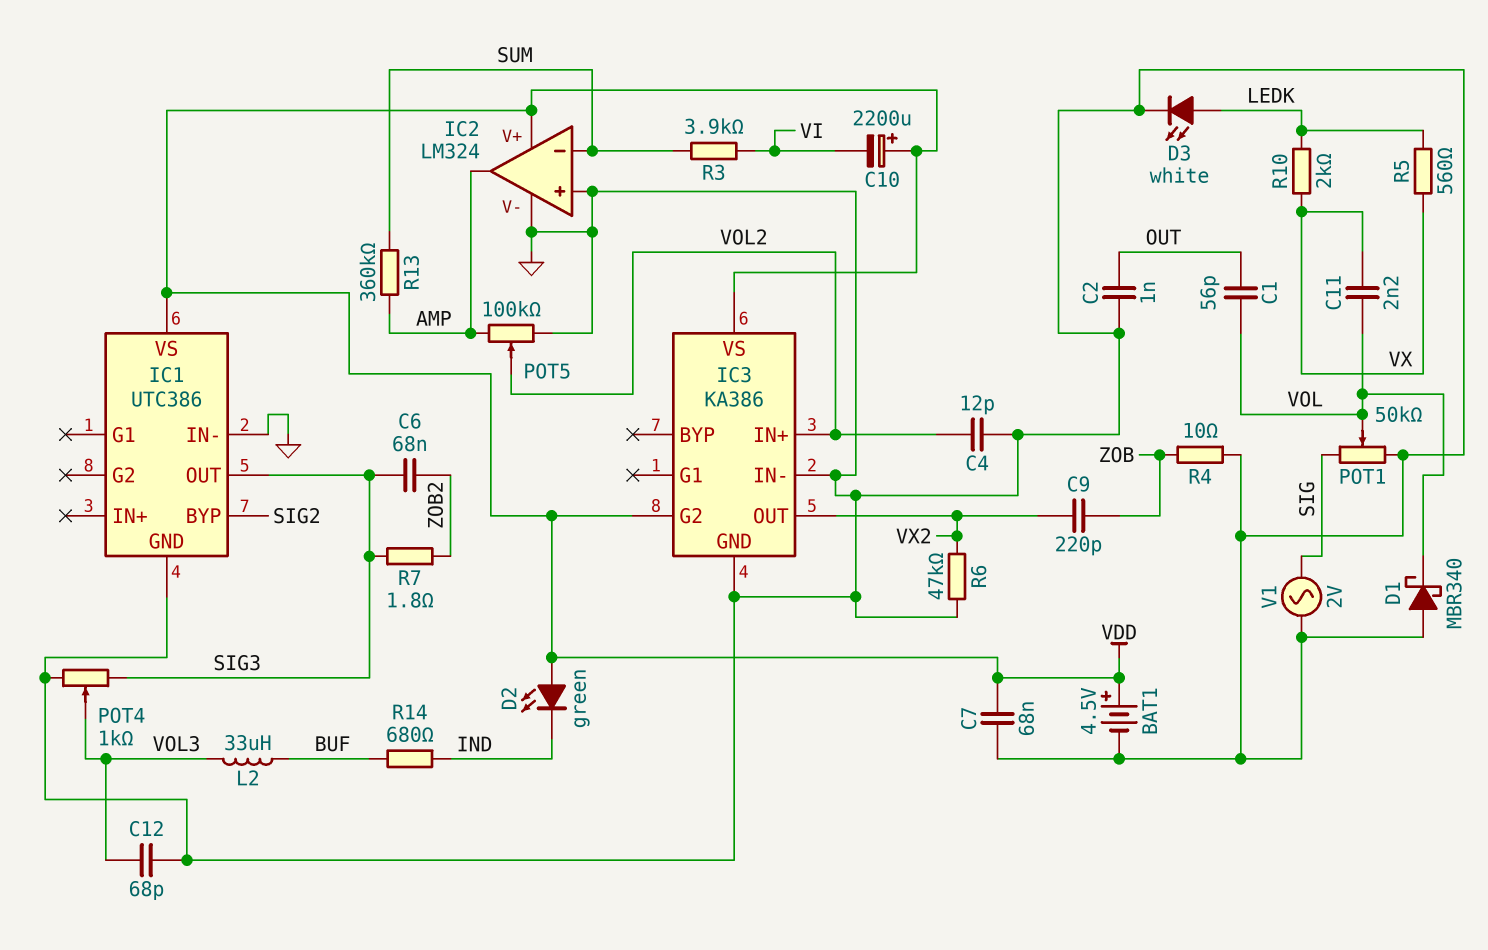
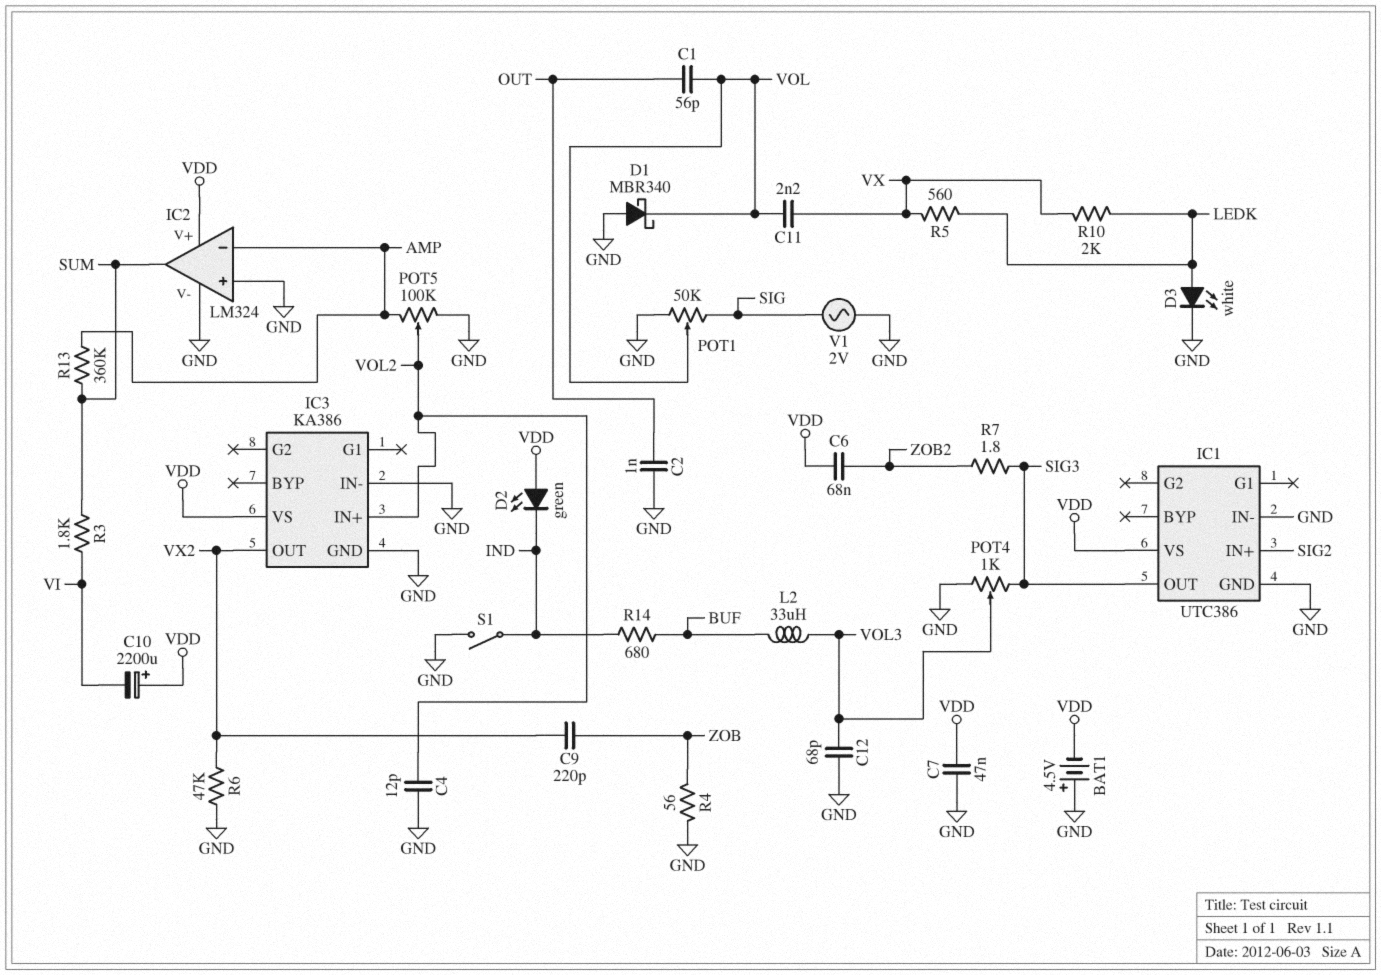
BAT1: 4.5V (plus VDD, minus GND) -> 4.5V (plus GND, minus VDD)
C6: 68nF (SIG3, ZOB2) -> 68nF (VDD, ZOB2)
C7: 68nF (GND, VDD) -> 47nF (GND, VDD)
IC1 pin BYP: SIG2 -> none
IC1 pin IN+: none -> SIG2
IC2 pin in-: SUM -> AMP
IC2 pin out: AMP -> SUM
IC3 pin G2: VDD -> none
R3: 3.9k (SUM, VI) -> 1.8k (SUM, VI)
R4: 10 (GND, ZOB) -> 56 (GND, ZOB)
S1: none -> switch (GND, IND)

